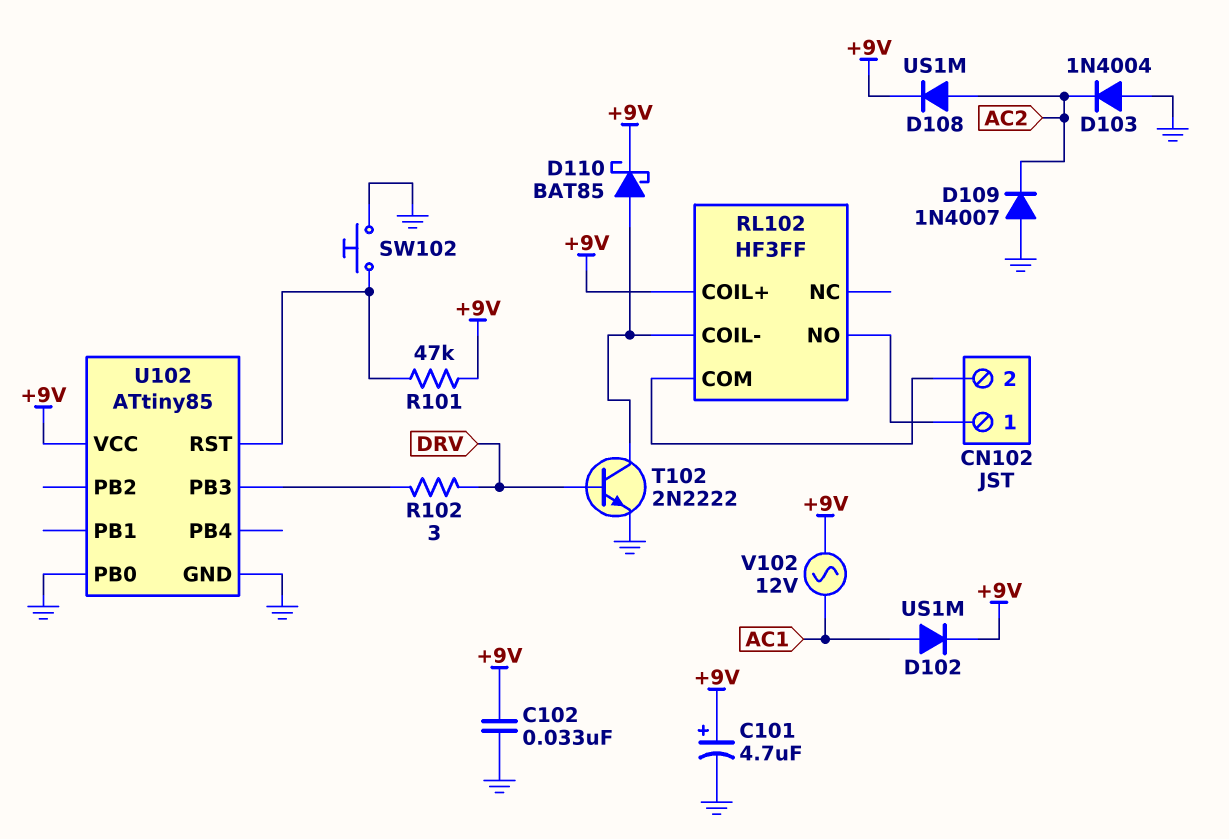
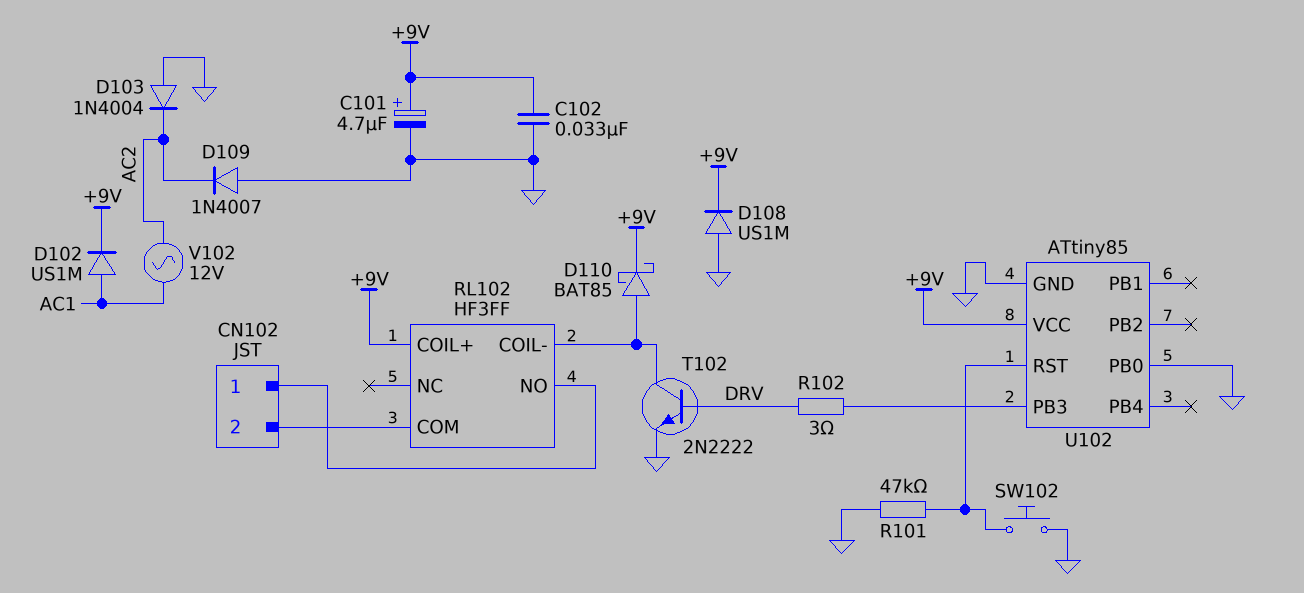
D108: diode US1M (A AC2, K +9V) -> diode US1M (A GND, K +9V)
R101: 47k (+9V, U102/RST) -> 47k (GND, U102/RST)
V102: AC 12V (+9V, AC1) -> AC 12V (AC1, AC2)

